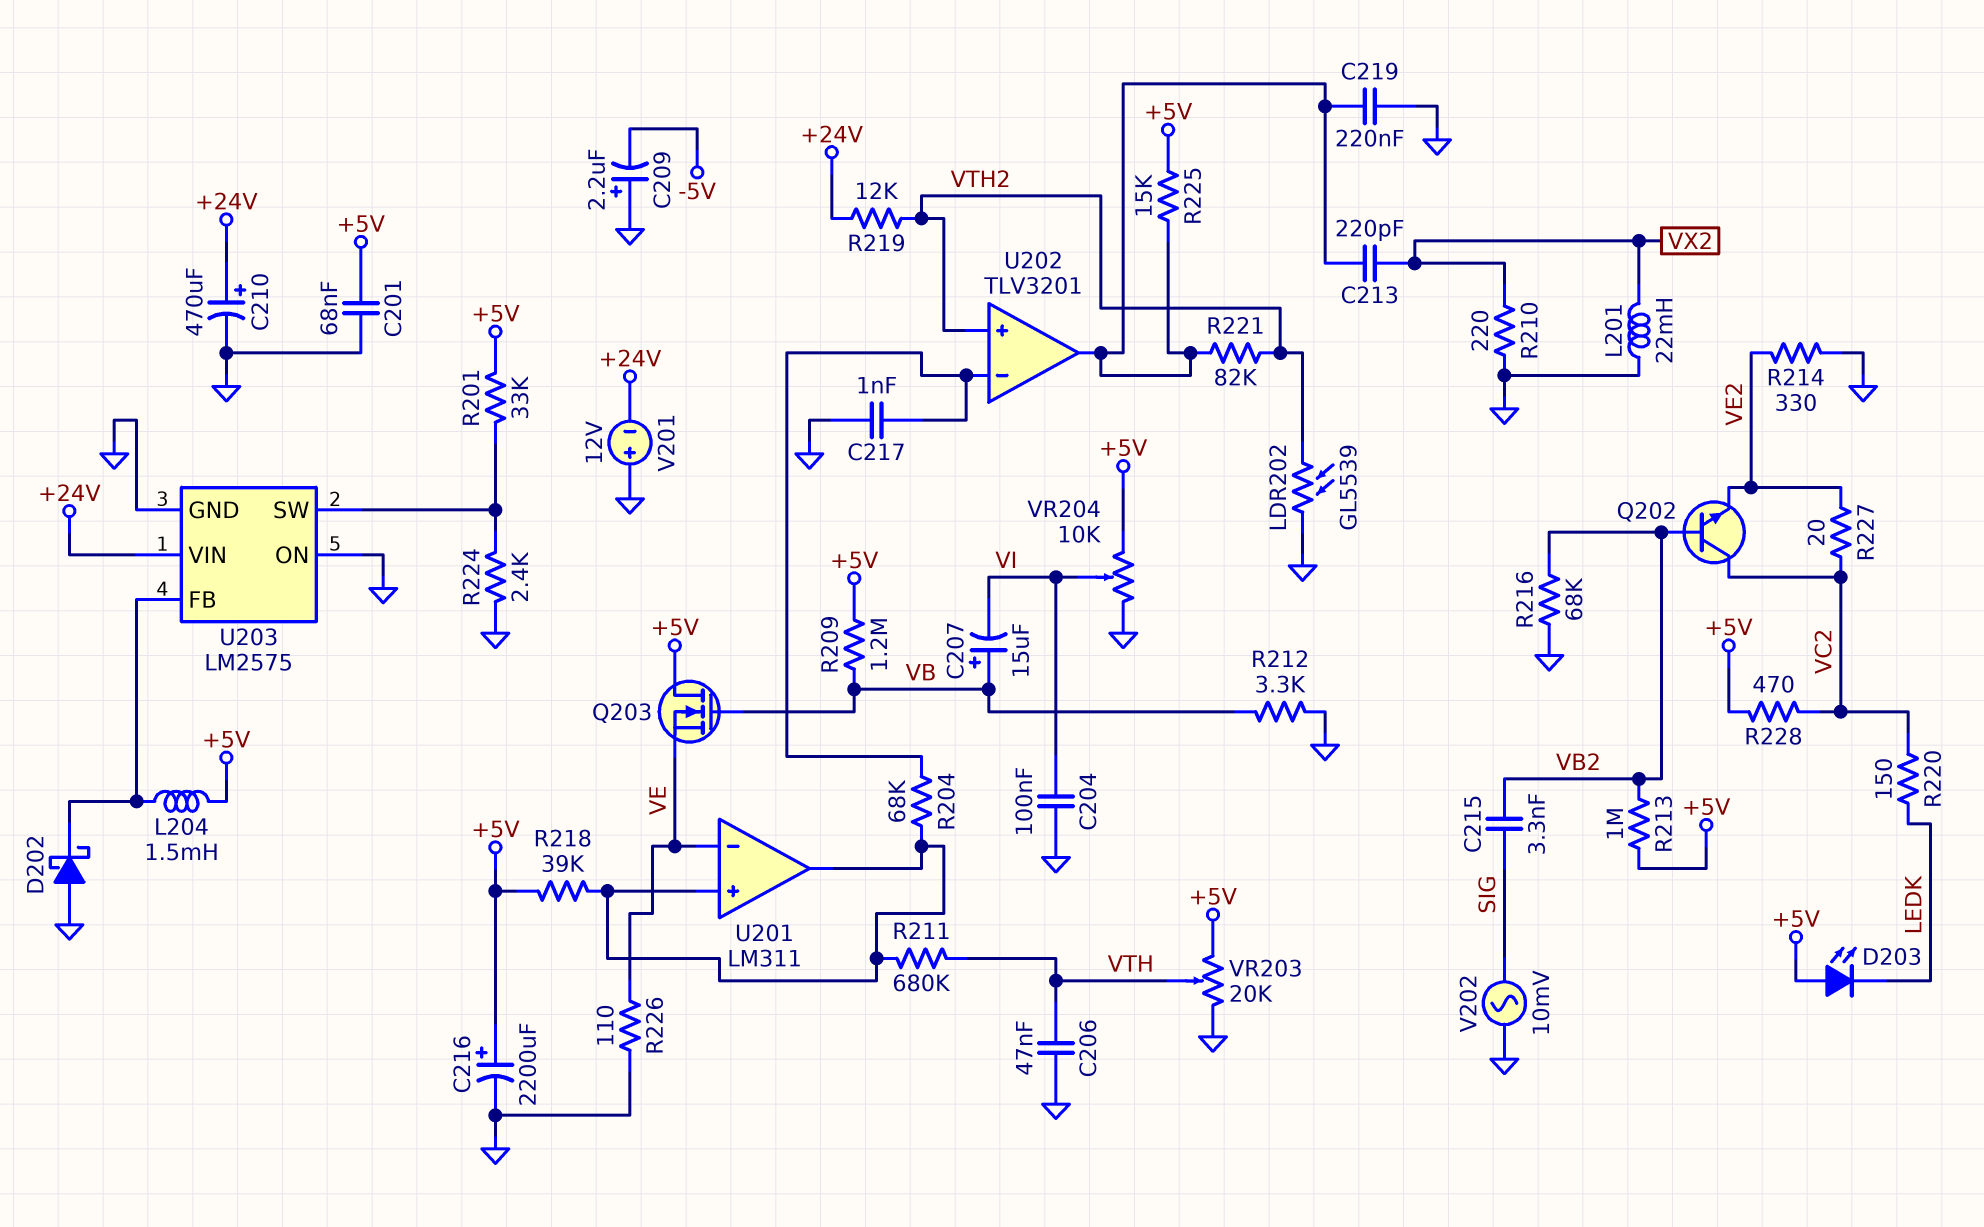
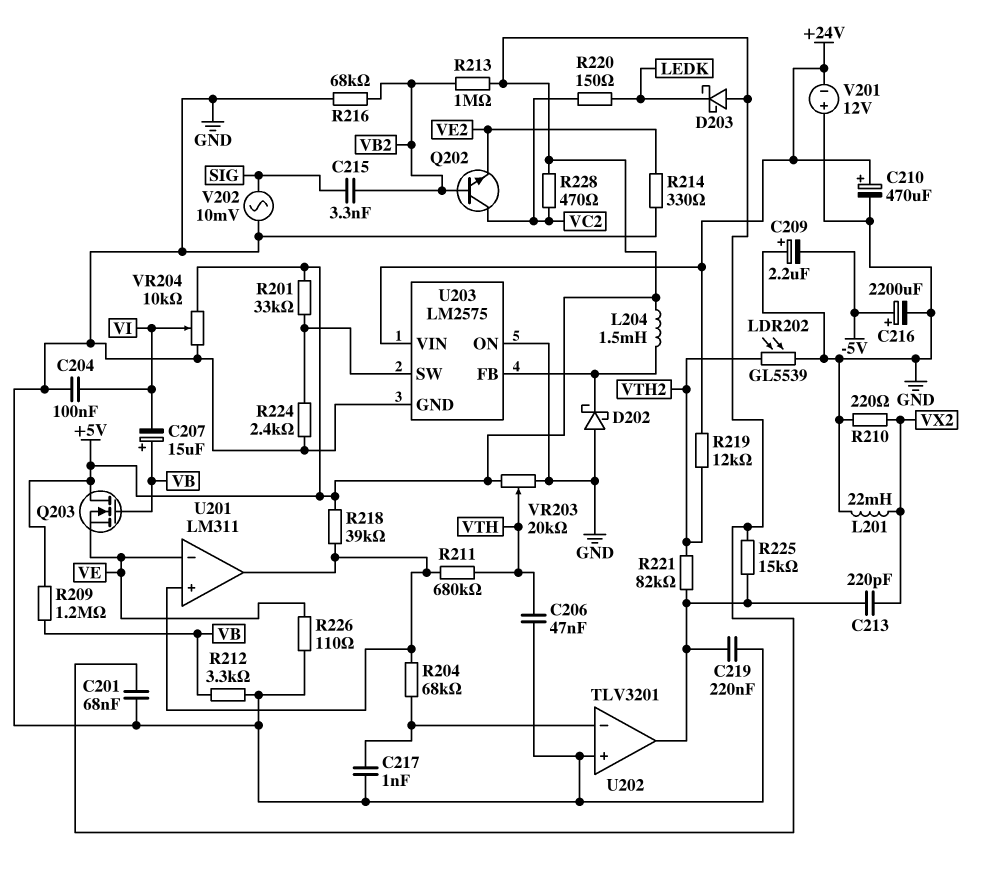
C216: 2200uF (plus +5V, minus GND) -> 2200uF (plus -5V, minus GND)
D203: LED (A +5V, K LEDK) -> schottky (A +5V, K LEDK)
R227: 20 (VC2, VE2) -> none
U202 pin in+: VTH2 -> GND

